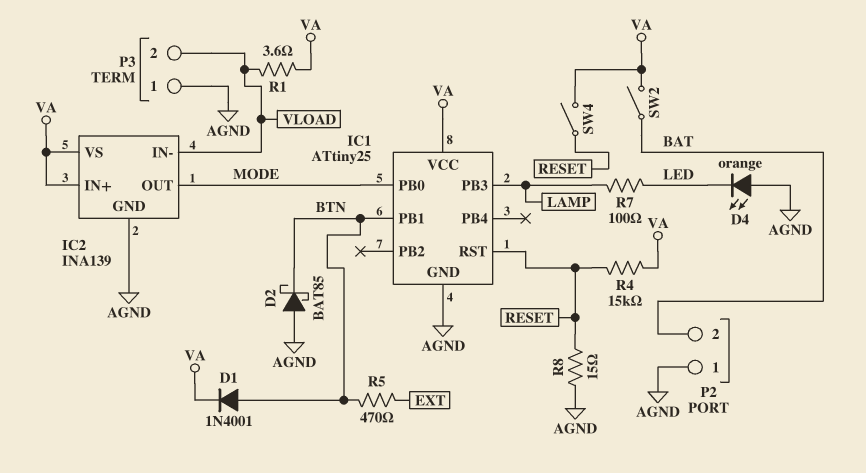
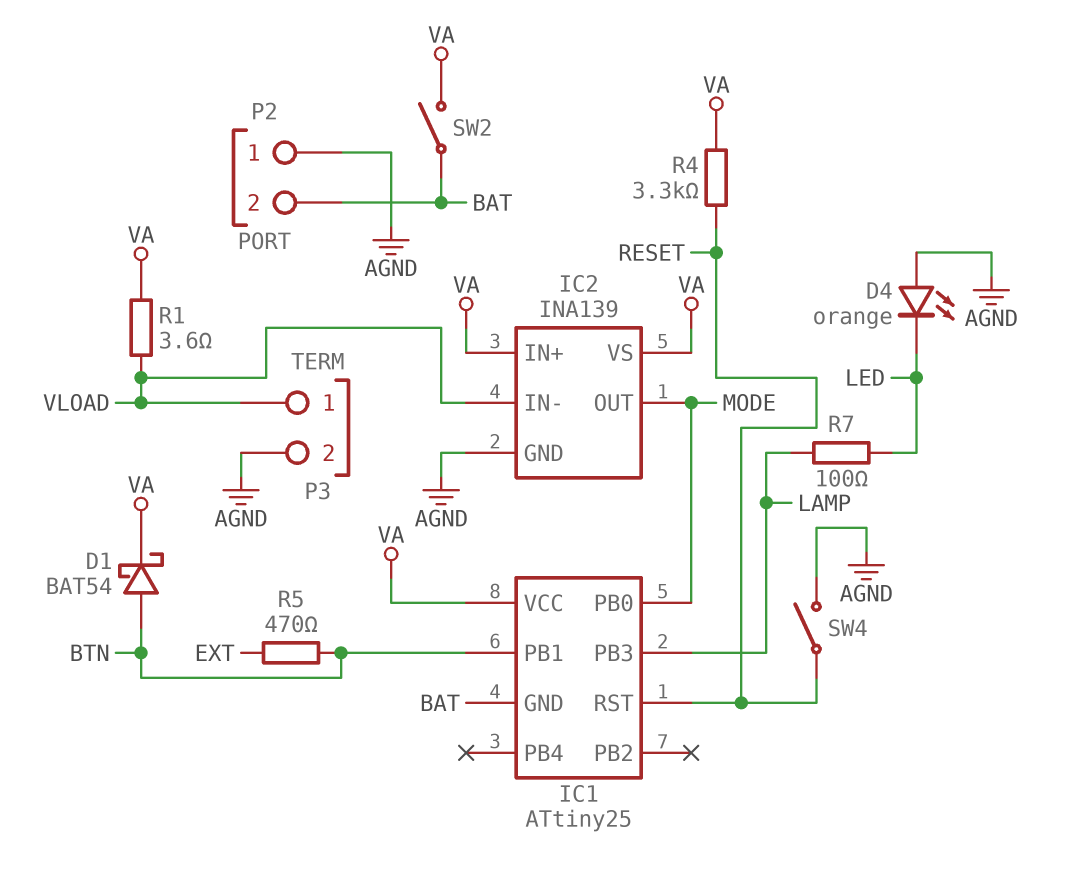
D1: diode 1N4001 (A BTN, K VA) -> schottky BAT54 (A BTN, K VA)
D2: schottky BAT85 (A AGND, K BTN) -> none
IC1 pin GND: AGND -> BAT
P3 pin 1: AGND -> VLOAD
P3 pin 2: VLOAD -> AGND
R4: 15k (RESET, VA) -> 3.3k (RESET, VA)
R8: 15 (AGND, RESET) -> none
SW4: switch (RESET, VA) -> switch (AGND, RESET)

